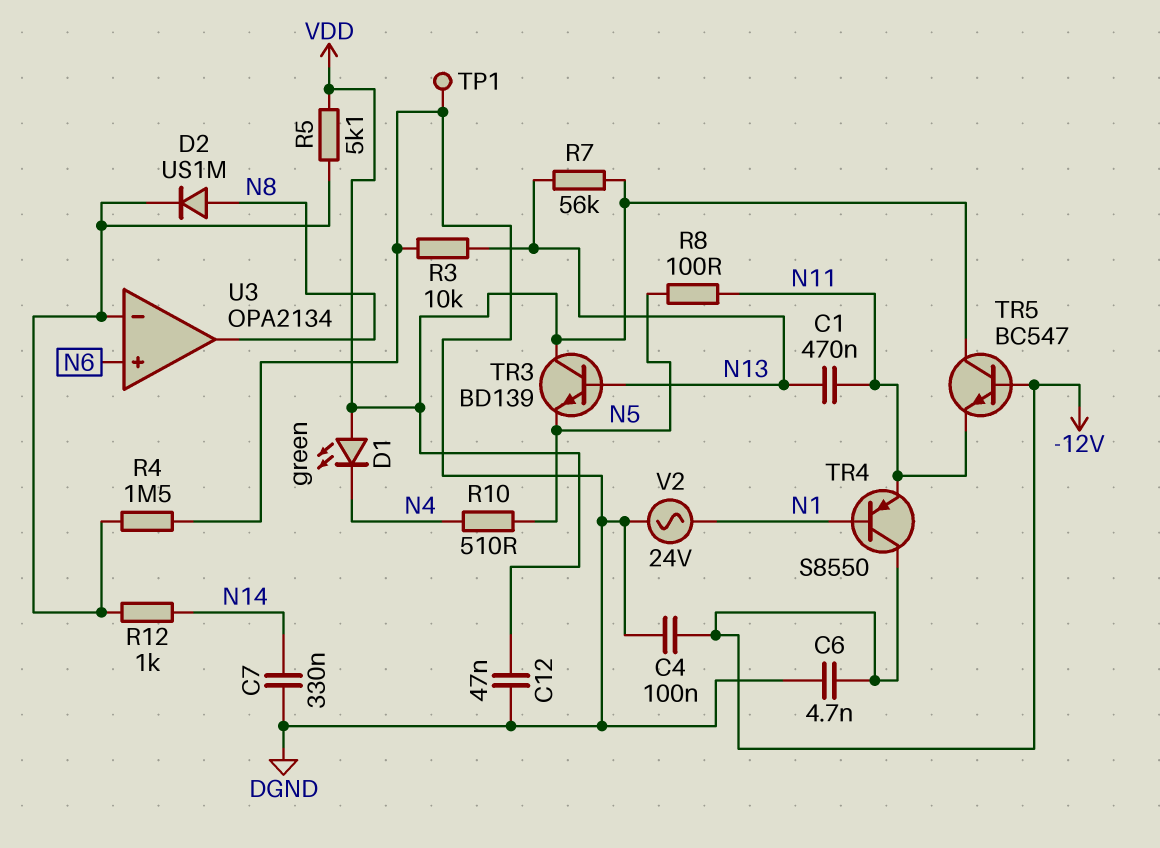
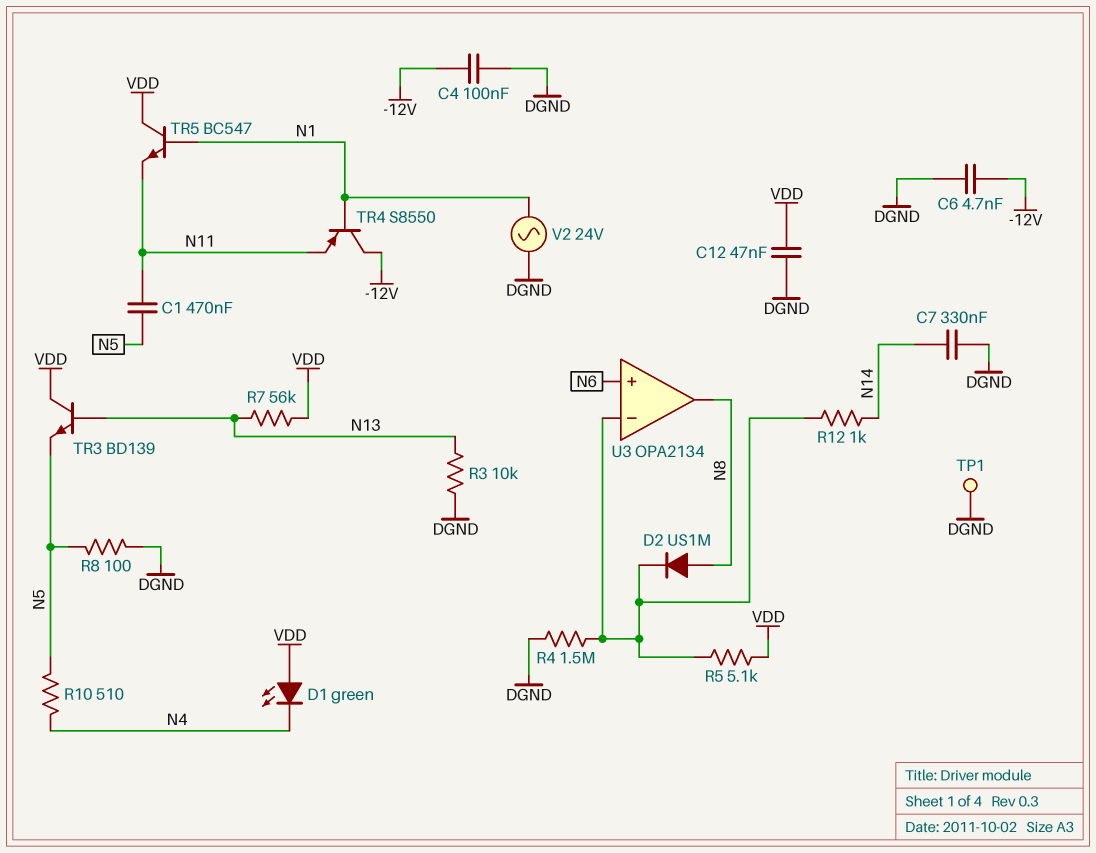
C1: 470nF (N11, N13) -> 470nF (N5, N11)
R8: 100 (N5, N11) -> 100 (DGND, N5)
TR5: NPN BC547 (B -12V, C VDD, E N11) -> NPN BC547 (B N1, C VDD, E N11)

